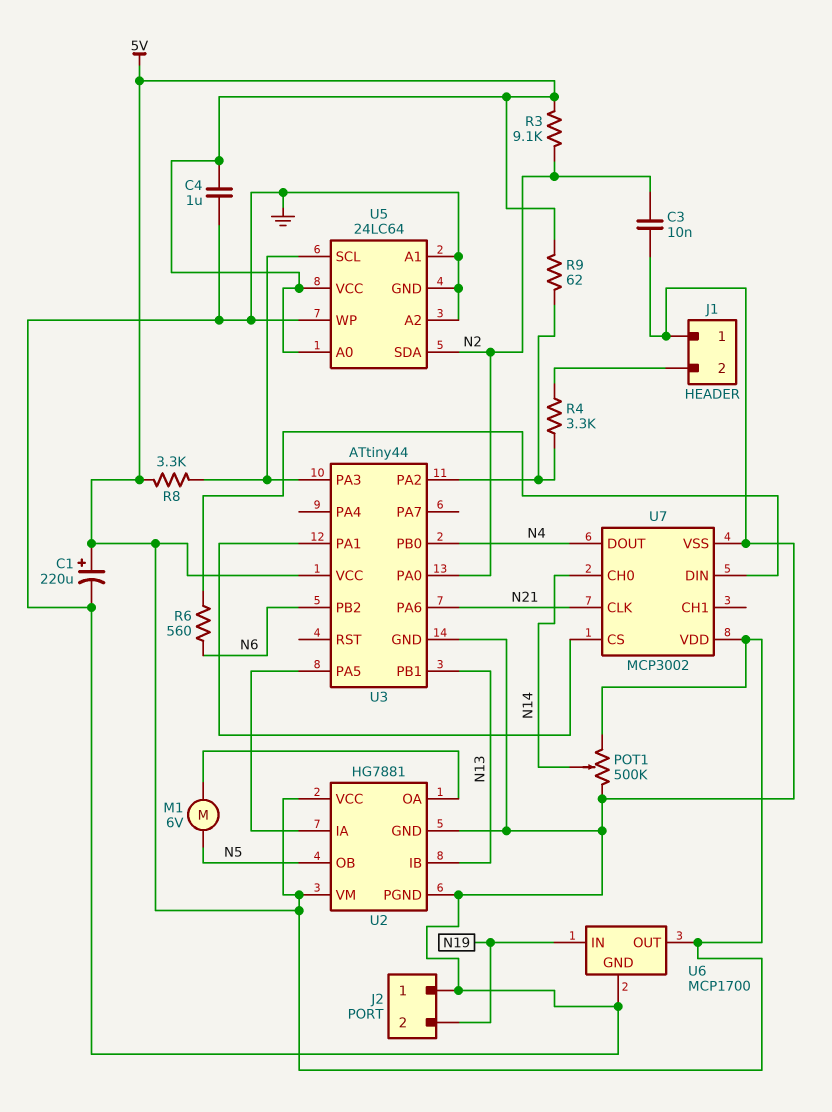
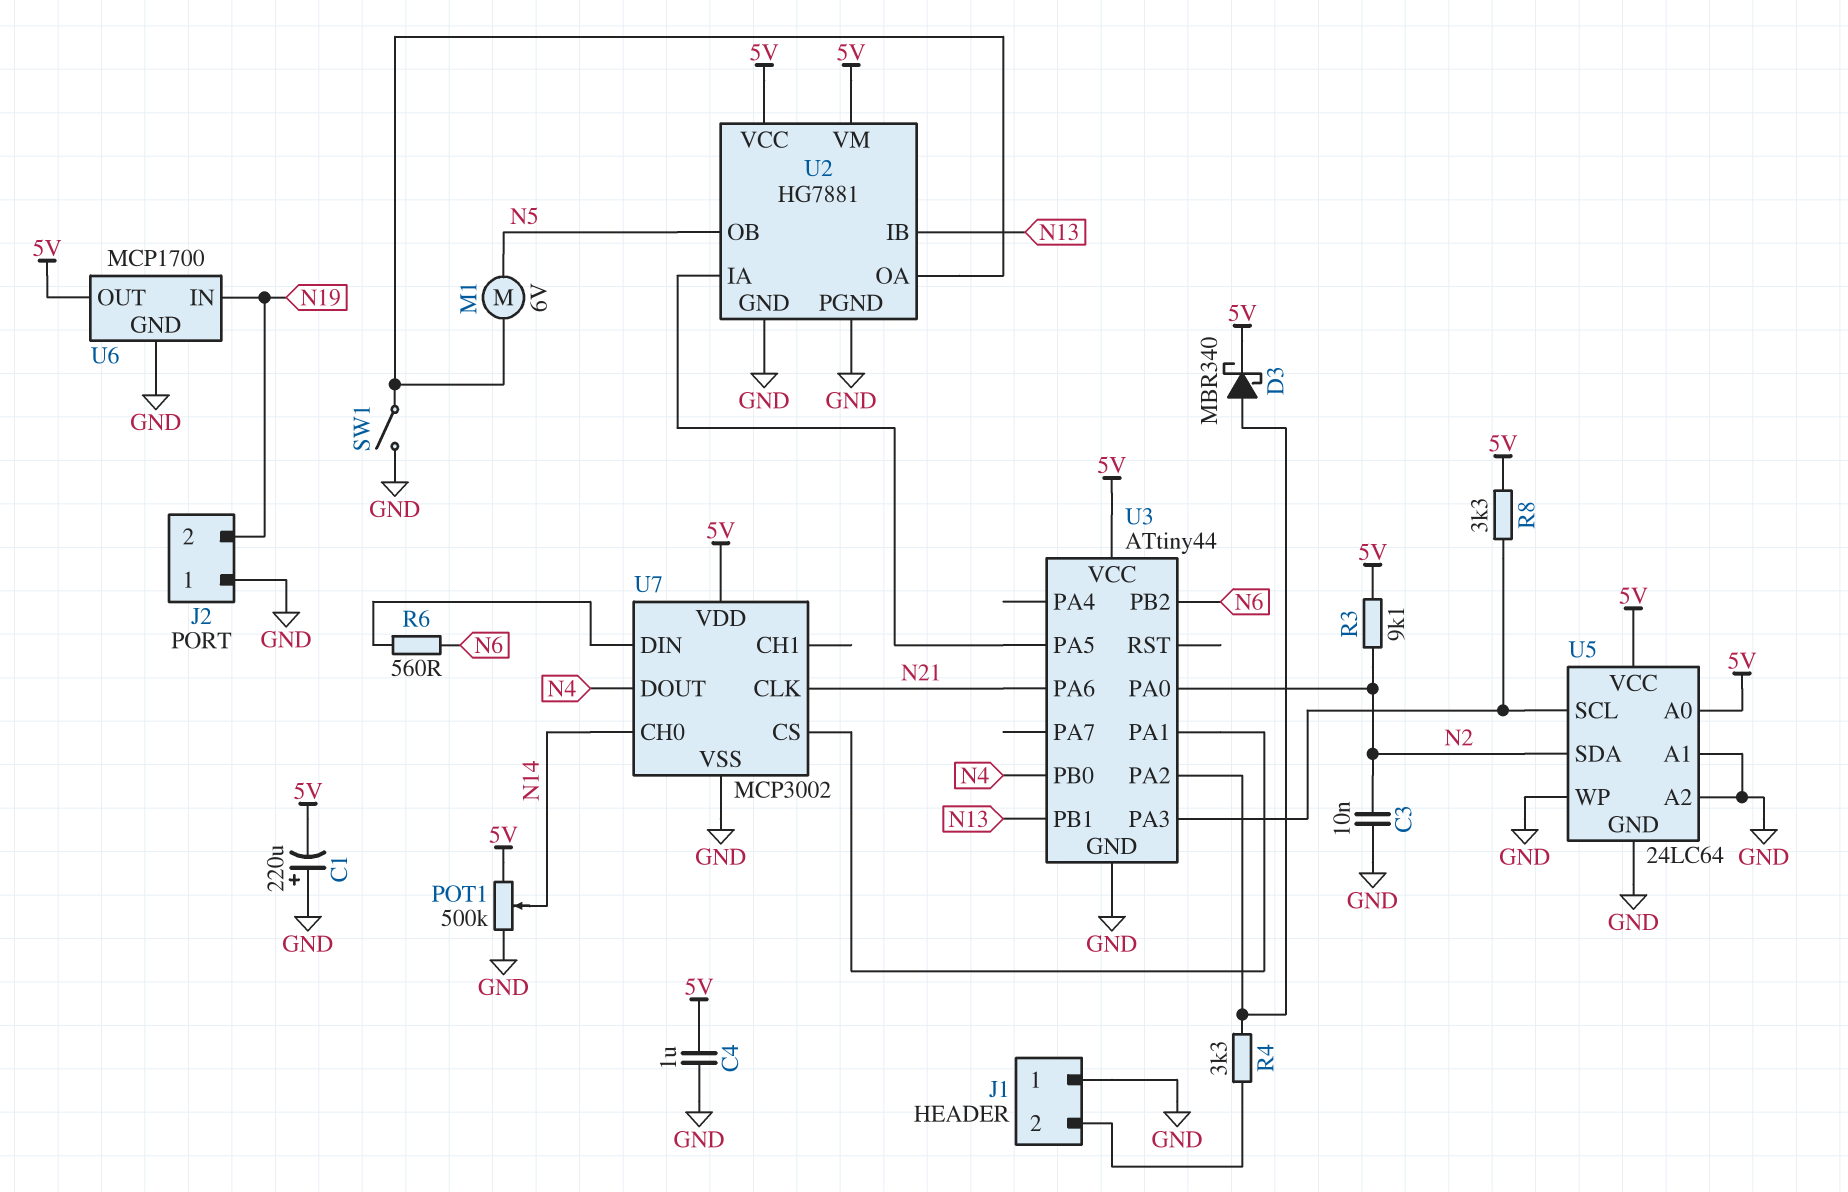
C1: 220uF (plus 5V, minus GND) -> 220uF (plus GND, minus 5V)
D3: none -> schottky MBR340 (A U3/PA2, K 5V)
R9: 62 (5V, U3/PA2) -> none
SW1: none -> switch (GND, U2/OA)

